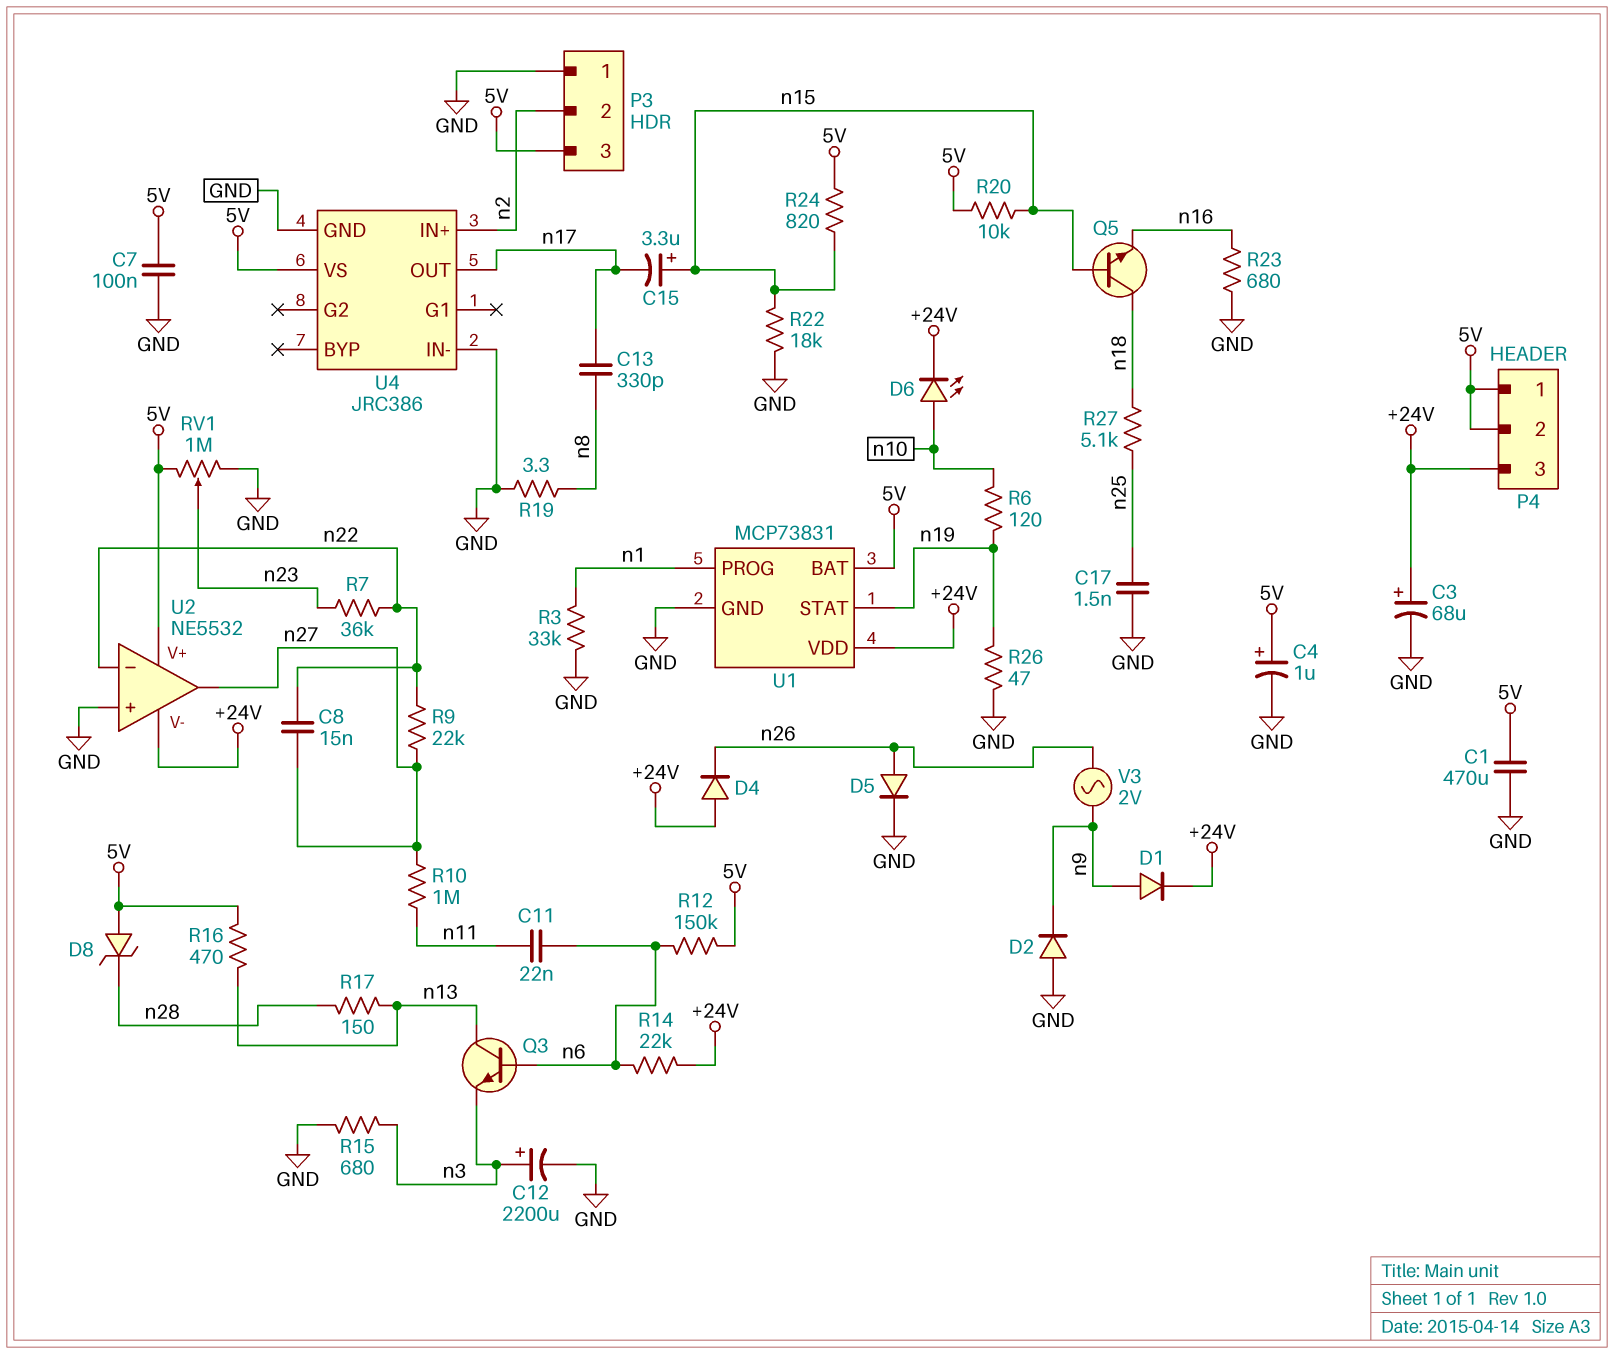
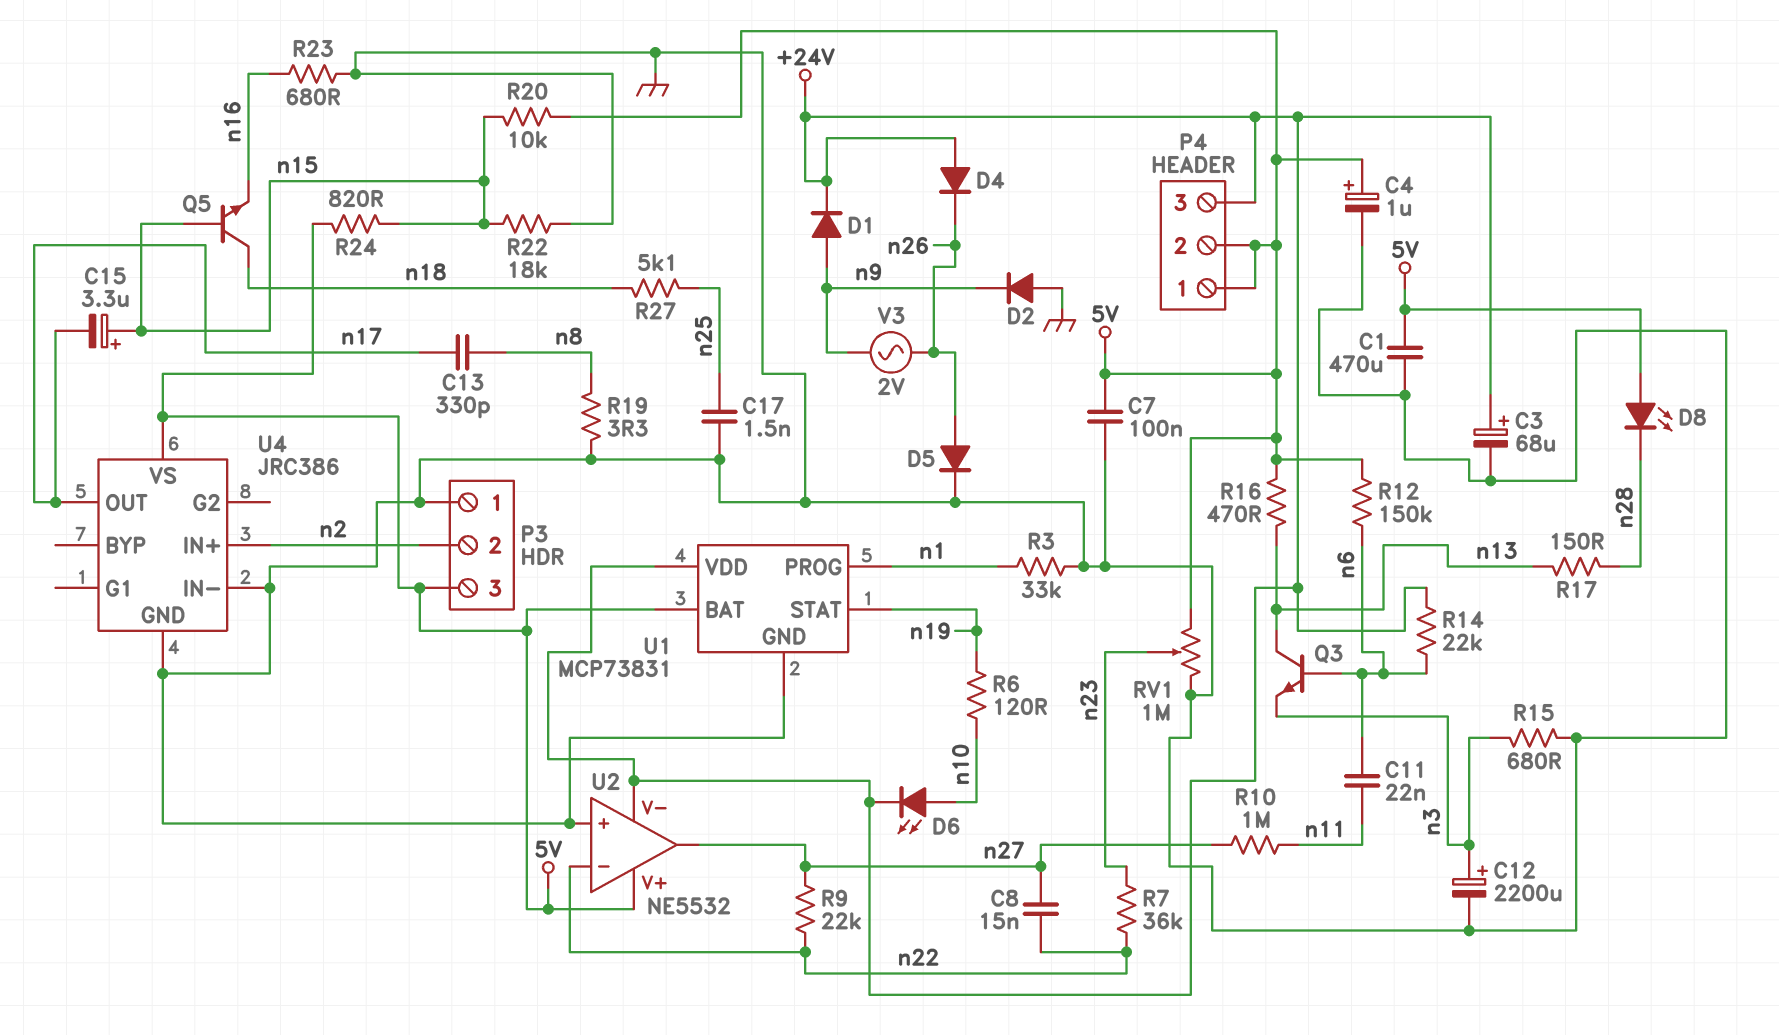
D8: zener (A 5V, K n28) -> LED (A 5V, K n28)
R26: 47 (GND, n19) -> none

